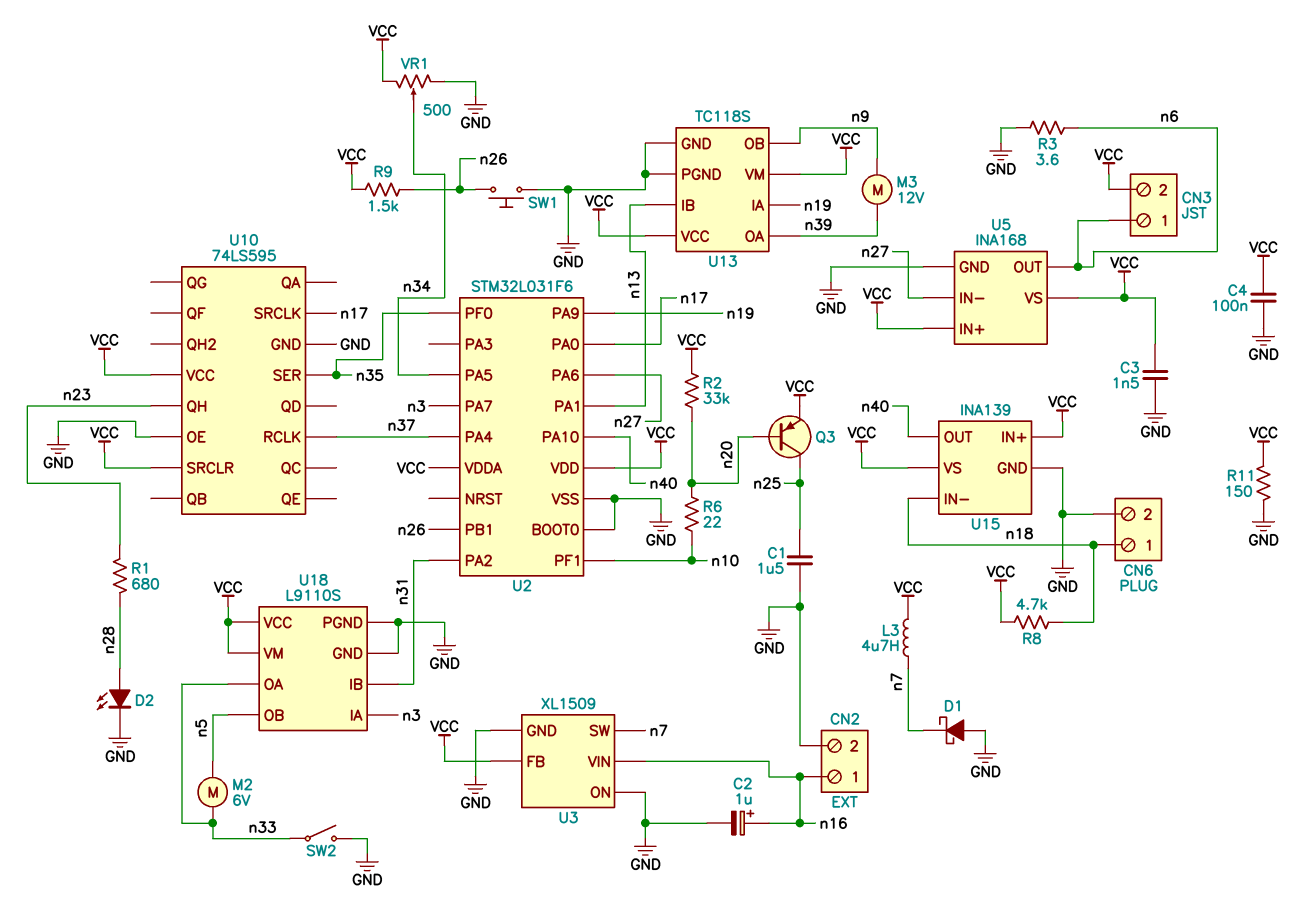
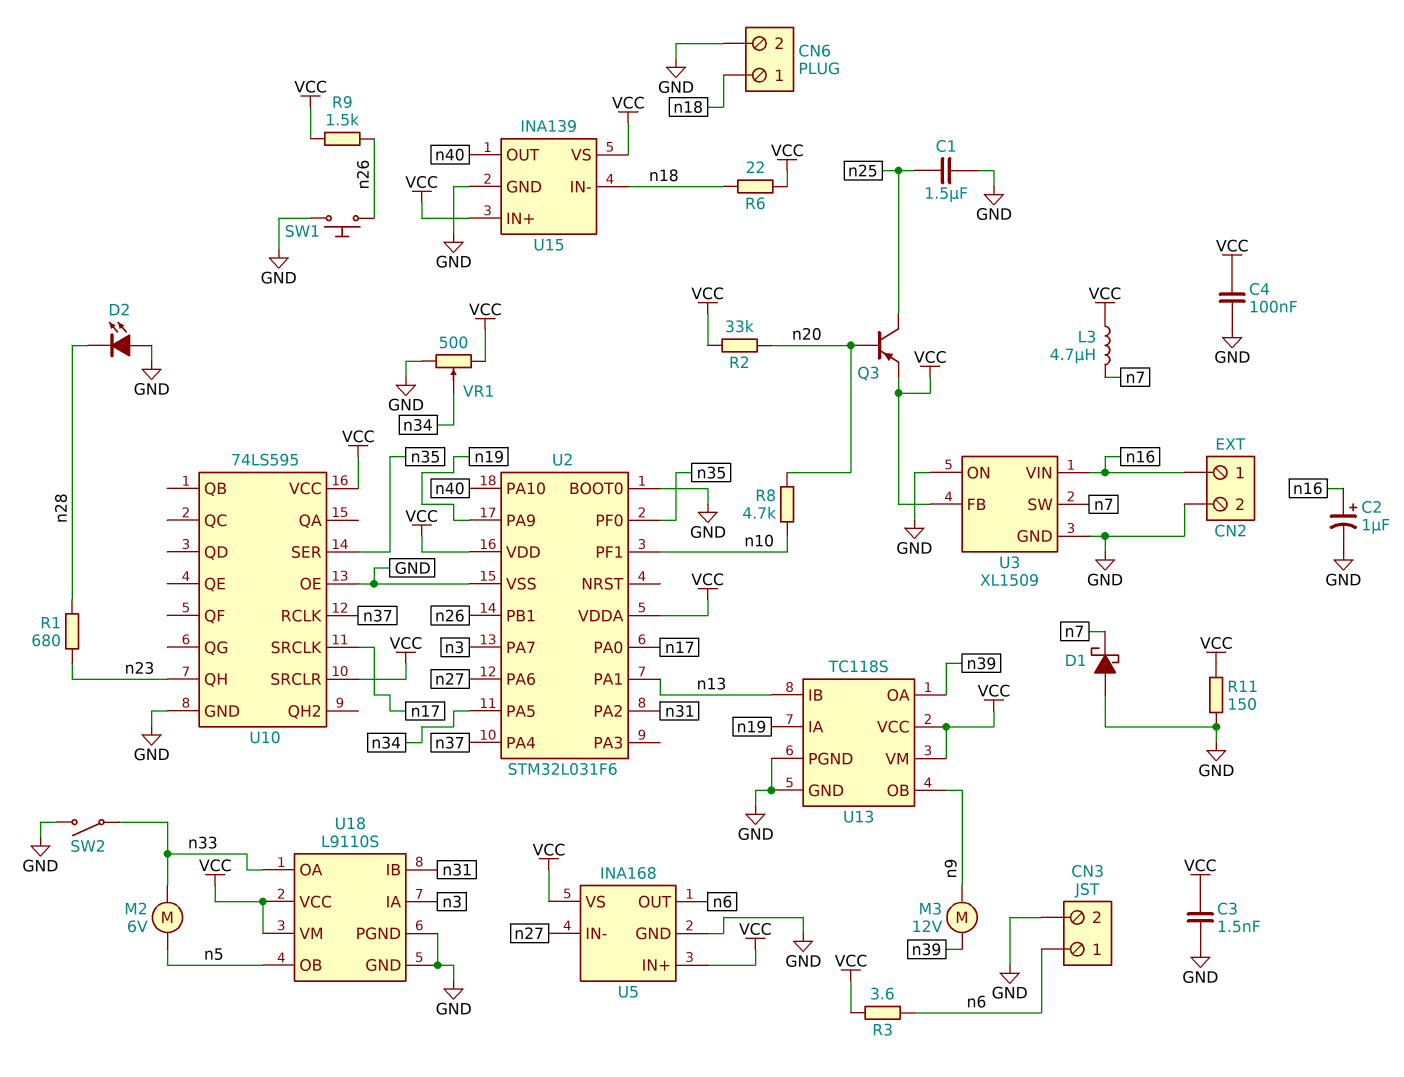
CN3 pin 2: VCC -> GND
D2: LED (A n28, K GND) -> LED (A GND, K n28)
R3: 3.6 (GND, n6) -> 3.6 (VCC, n6)
R6: 22 (n10, n20) -> 22 (VCC, n18)
R8: 4.7k (VCC, n18) -> 4.7k (n10, n20)

